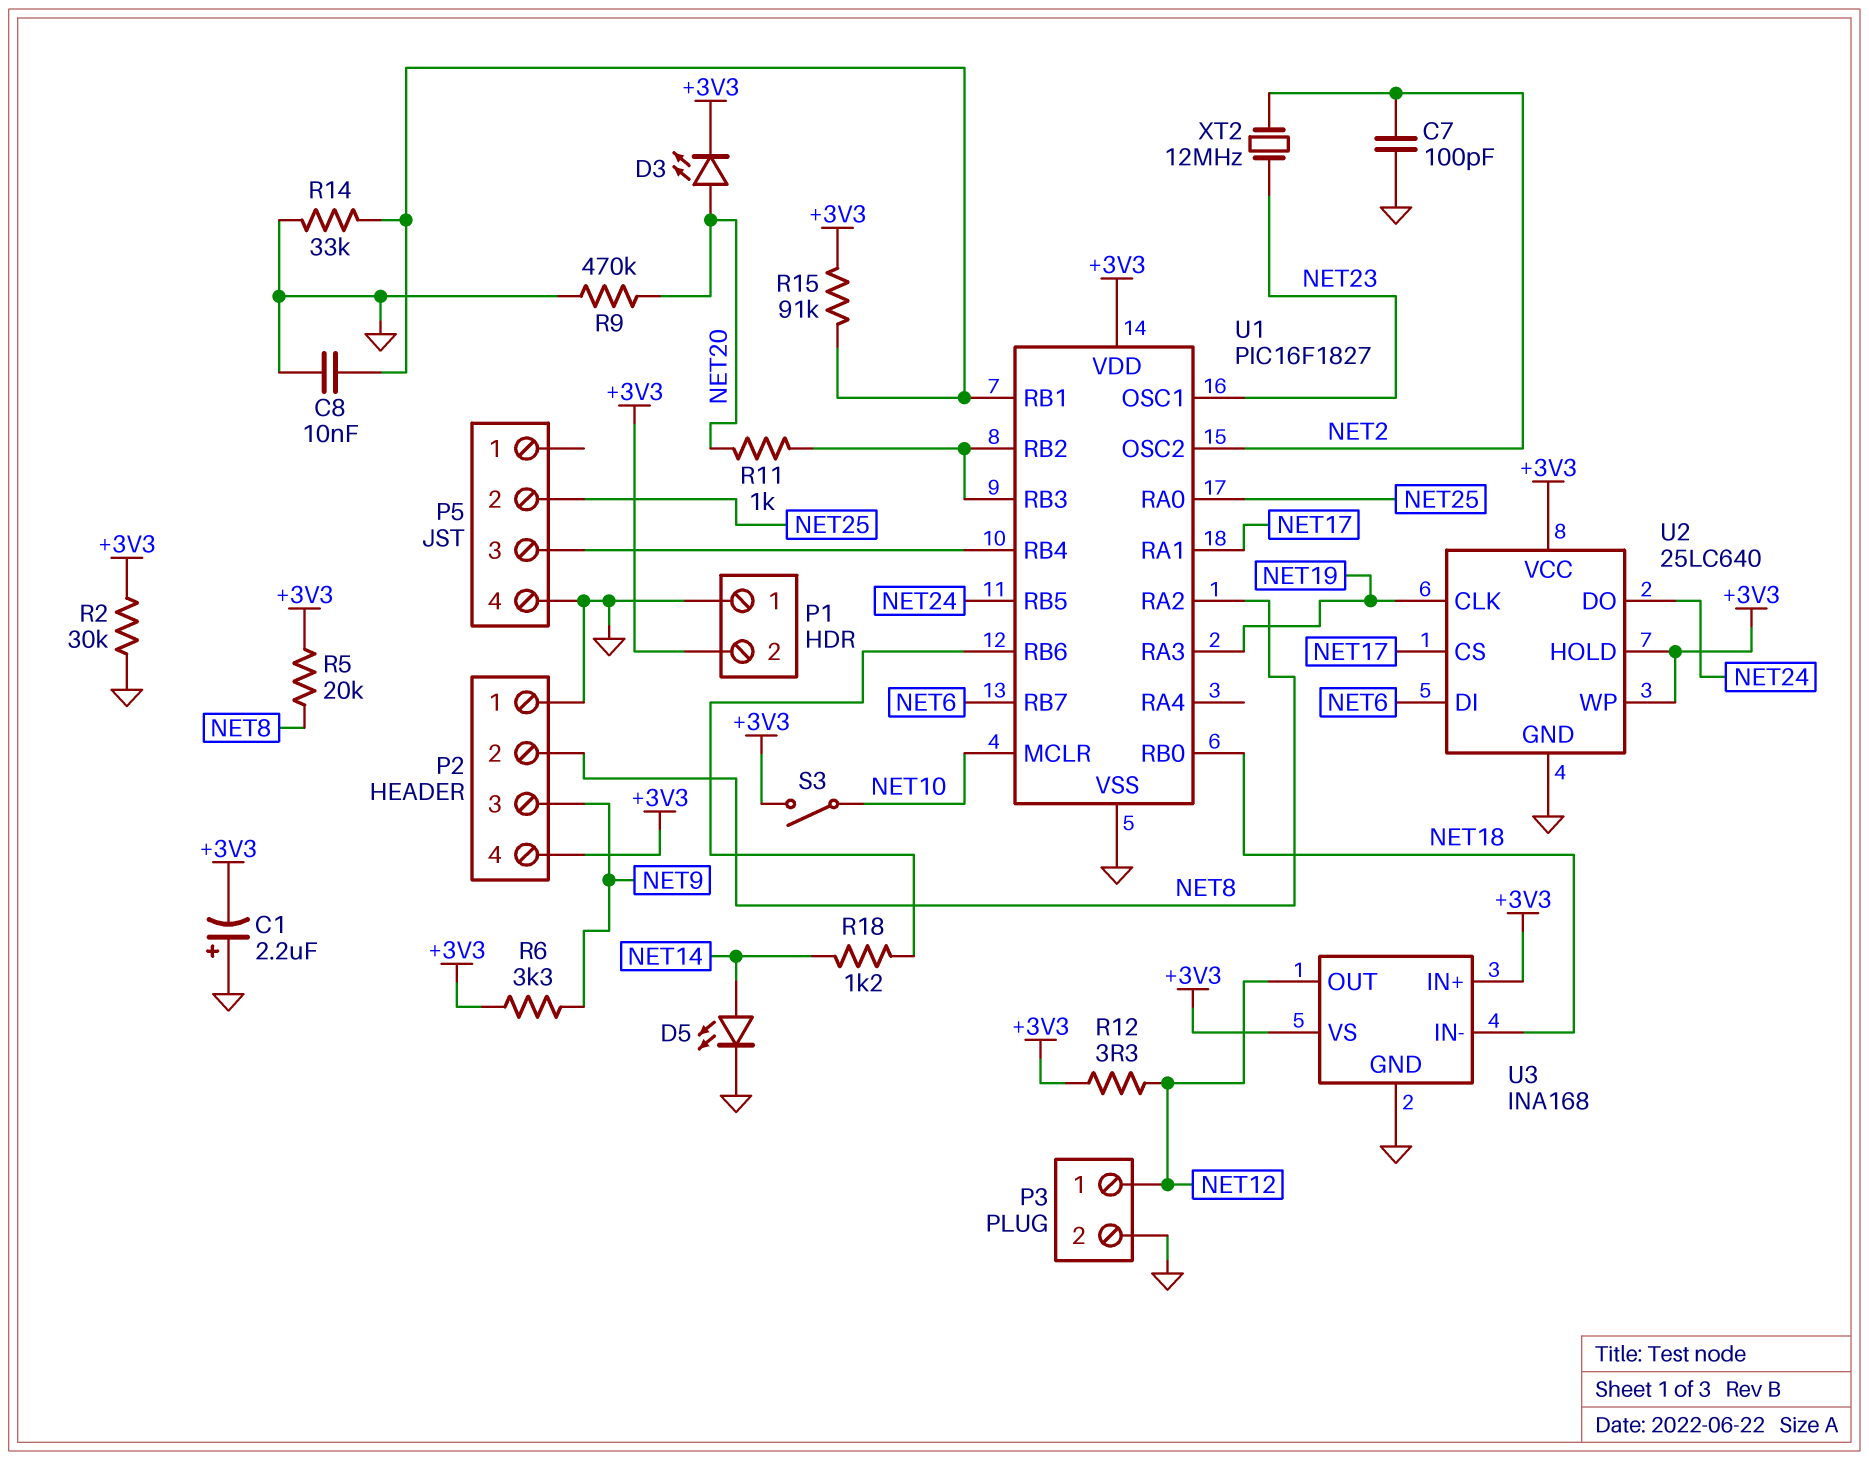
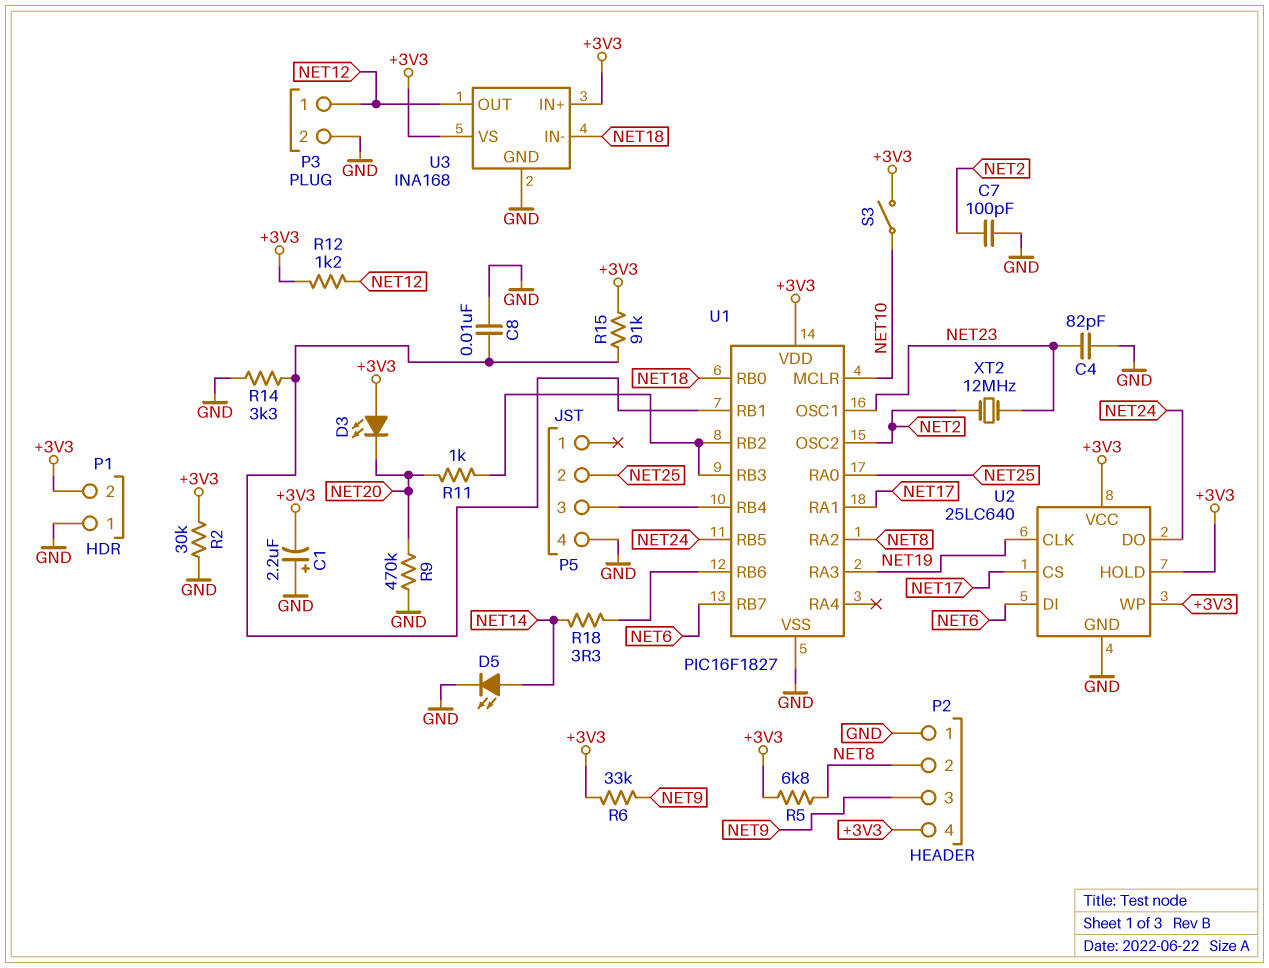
C4: none -> 82pF (GND, NET23)
D3: LED (A NET20, K +3V3) -> LED (A +3V3, K NET20)
R5: 20k (+3V3, NET8) -> 6.8k (+3V3, NET8)
R6: 3.3k (+3V3, NET9) -> 33k (+3V3, NET9)
R12: 3.3 (+3V3, NET12) -> 1.2k (+3V3, NET12)
R14: 33k (GND, U1/RB1) -> 3.3k (GND, U1/RB1)
R18: 1.2k (NET14, U1/RB6) -> 3.3 (NET14, U1/RB6)

